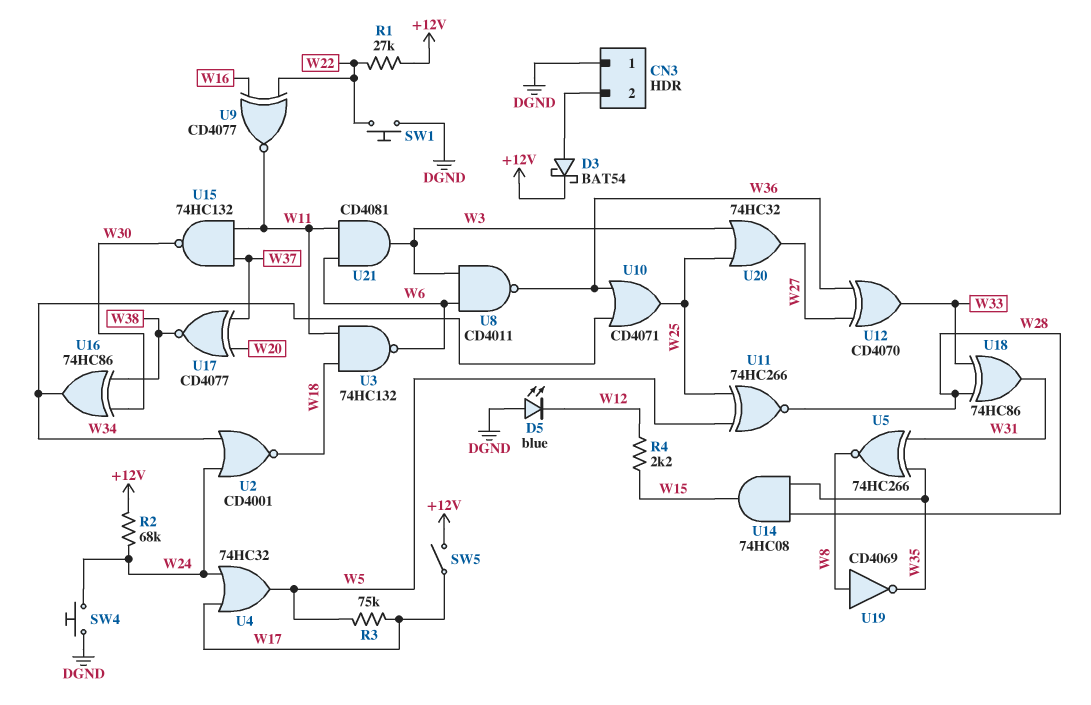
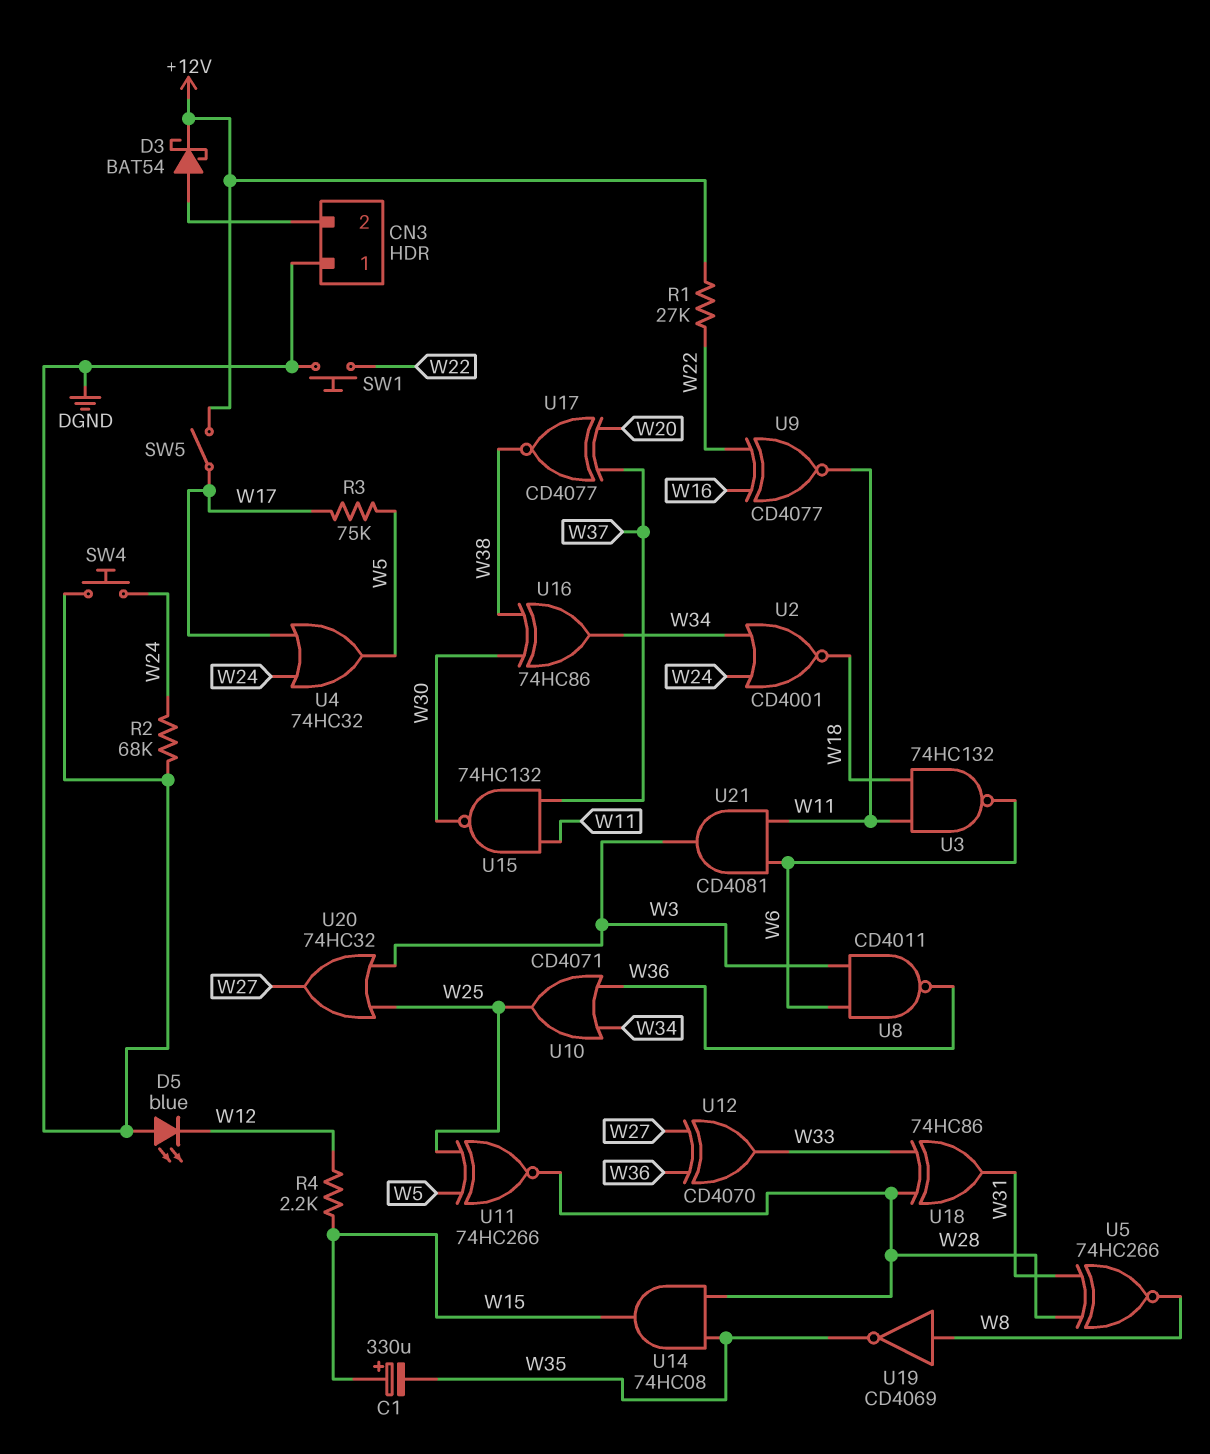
C1: none -> 330uF (plus W15, minus W35)
R2: 68k (+12V, W24) -> 68k (DGND, W24)
U5: XNOR 74HC266 (in W31, in W35, out W8) -> XNOR 74HC266 (in W28, in W31, out W8)

